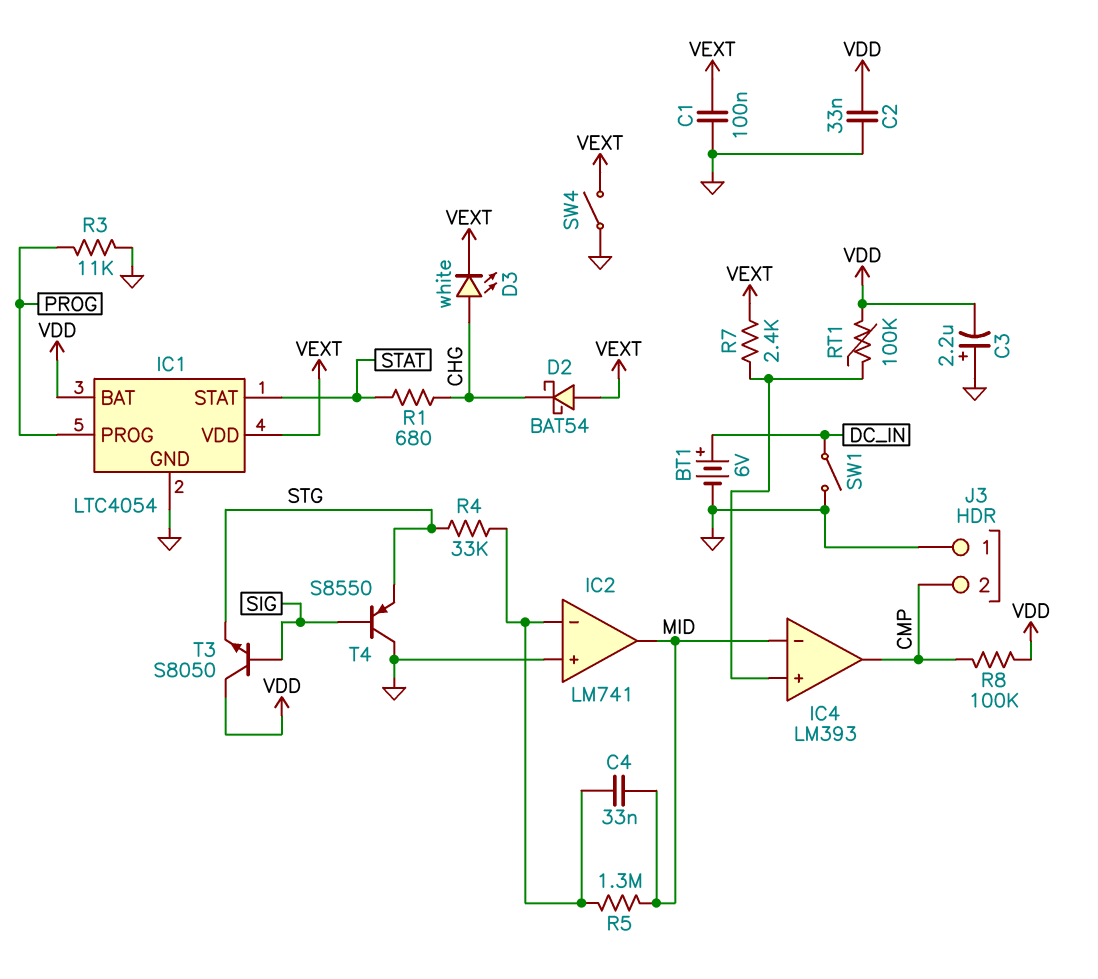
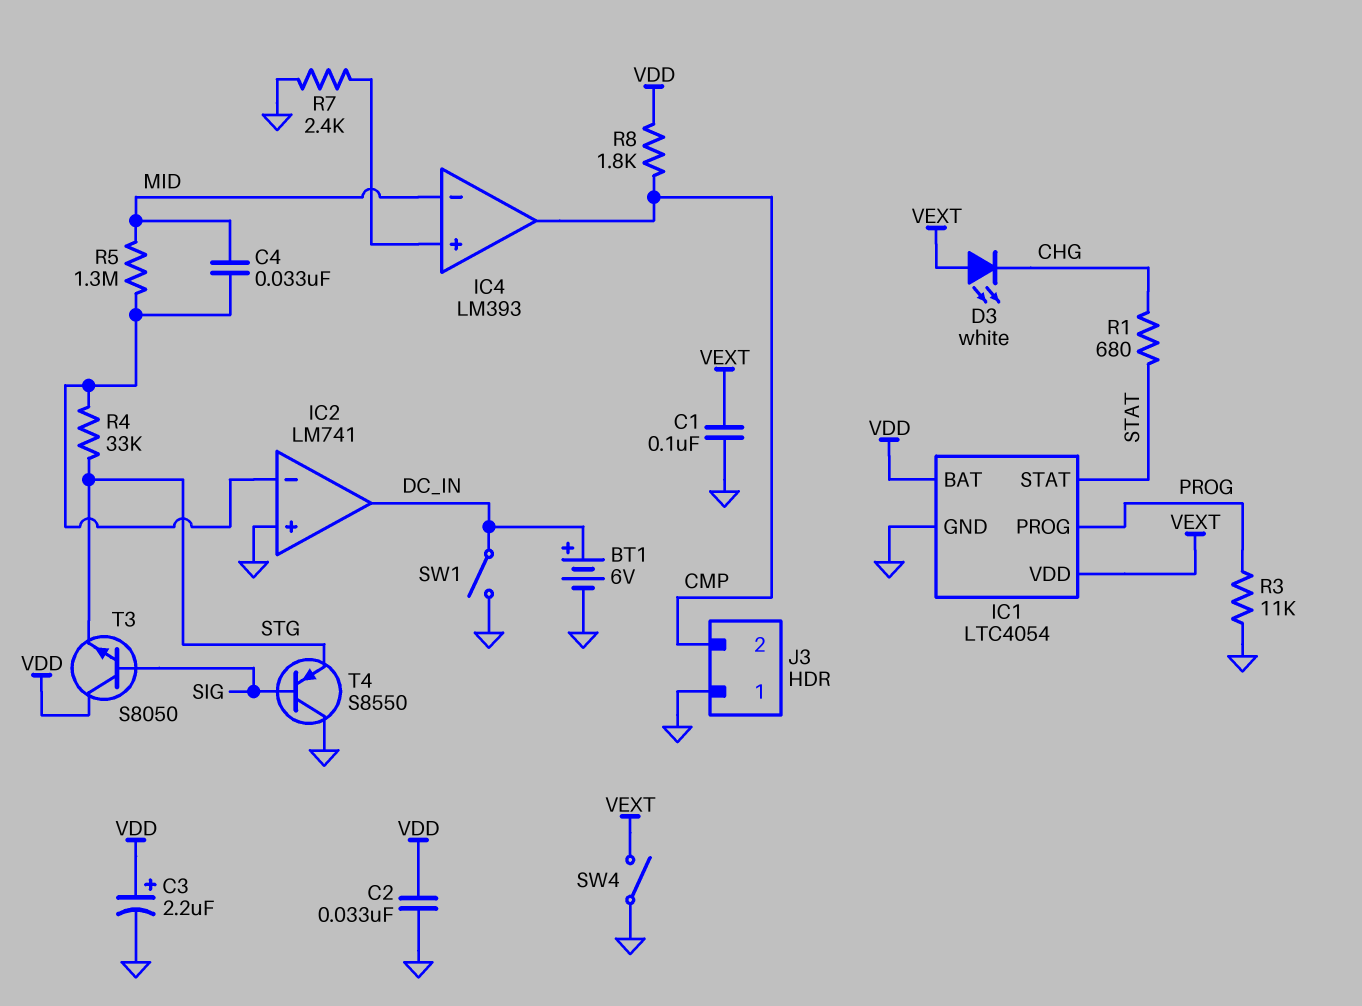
C3: 2.2uF (plus GND, minus VDD) -> 2.2uF (plus VDD, minus GND)
D2: schottky BAT54 (A VEXT, K CHG) -> none
D3: LED white (A CHG, K VEXT) -> LED white (A VEXT, K CHG)
IC2 pin out: MID -> DC_IN
R7: 2.4k (IC4/in+, VEXT) -> 2.4k (GND, IC4/in+)
R8: 100k (CMP, VDD) -> 1.8k (CMP, VDD)
RT1: 100k (IC4/in+, VDD) -> none

